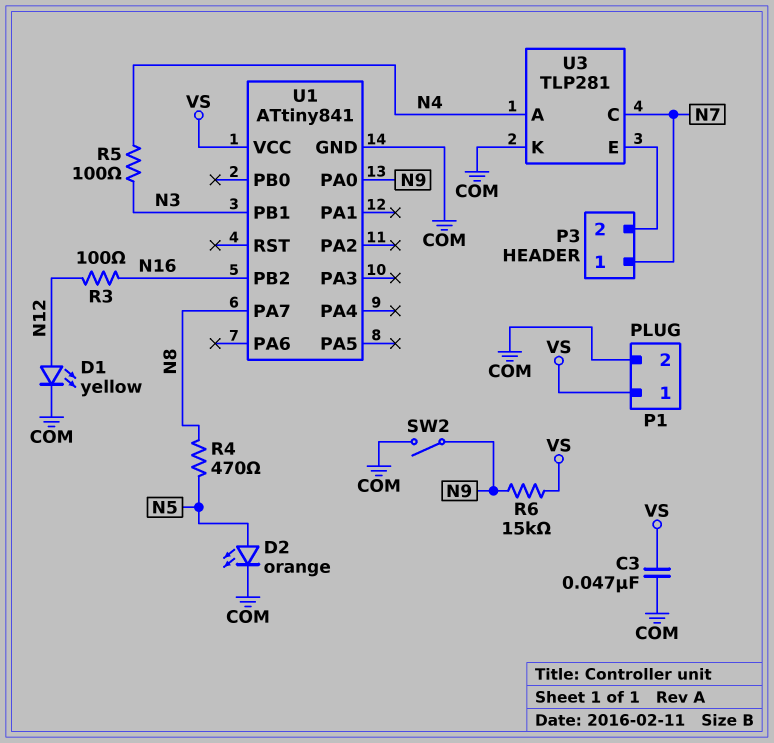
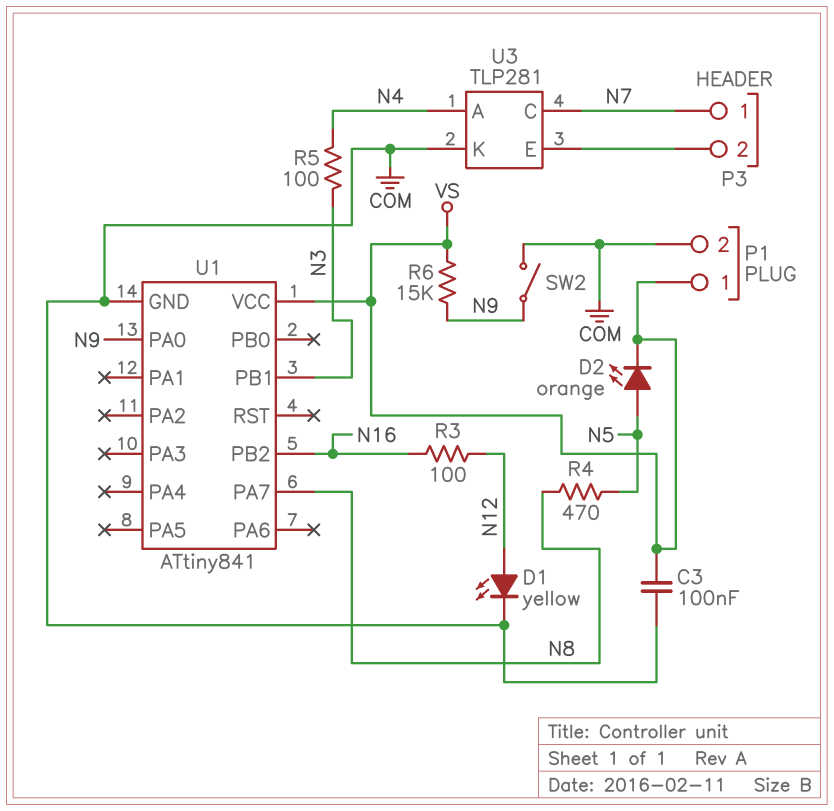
C3: 47nF (COM, VS) -> 100nF (COM, VS)
D2: LED orange (A N5, K COM) -> LED orange (A N5, K VS)

